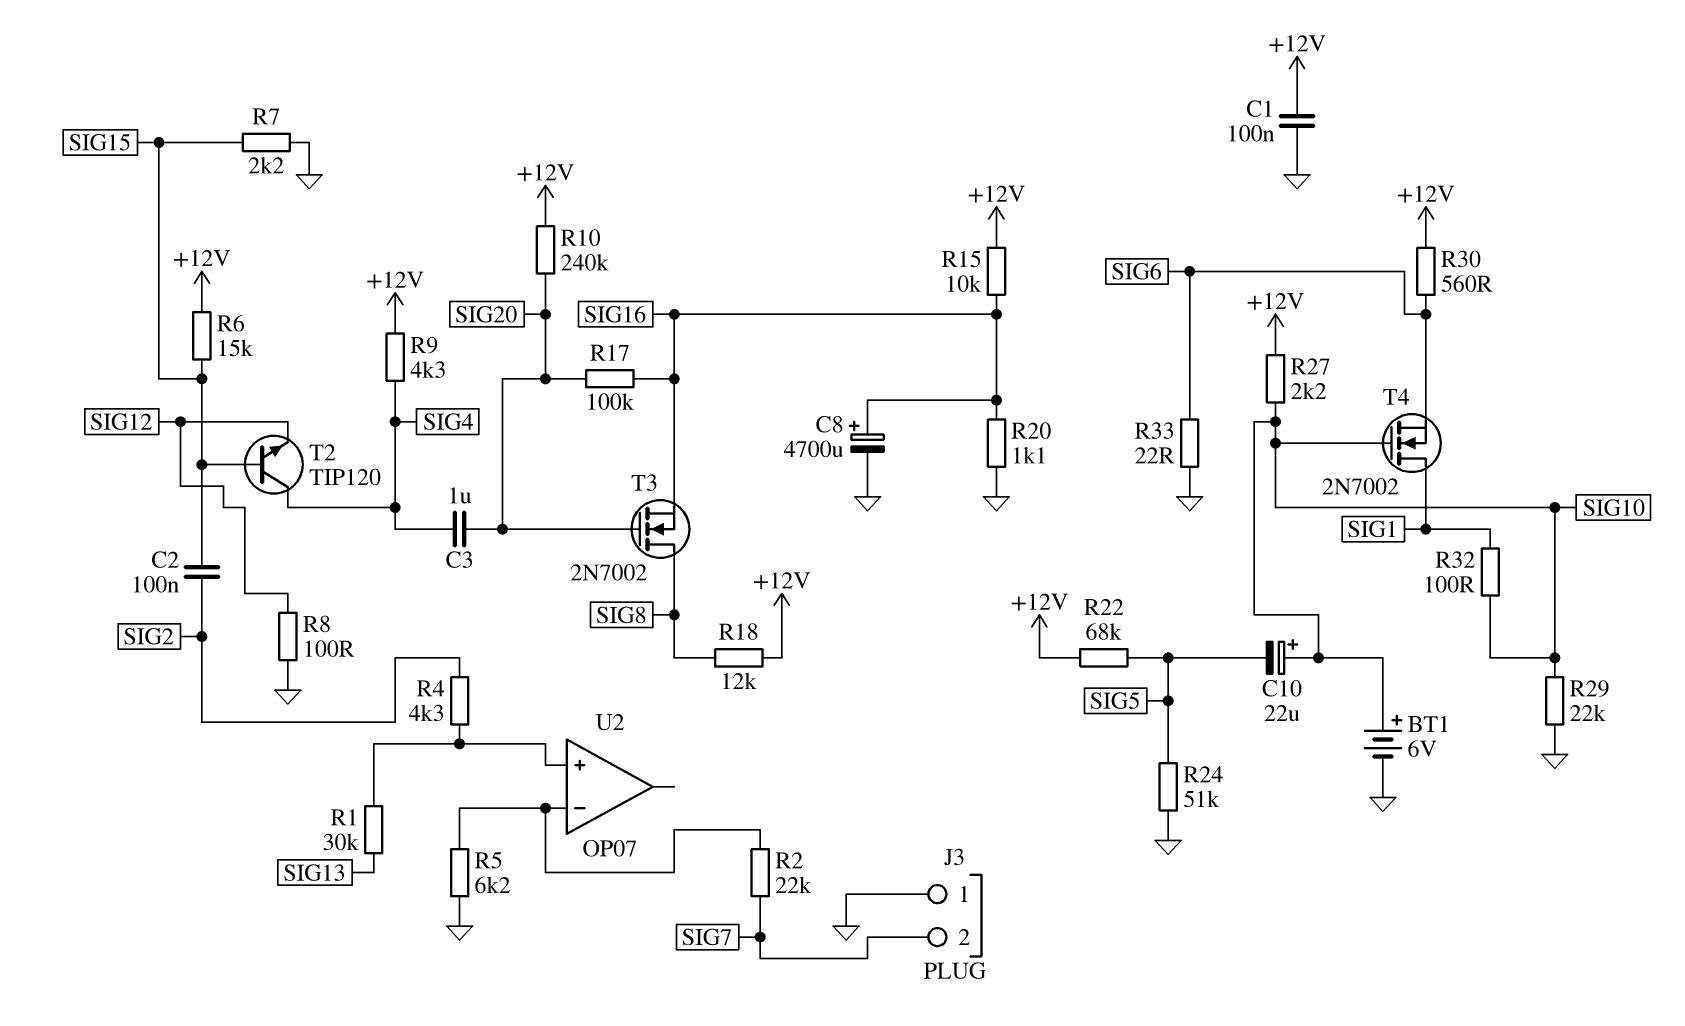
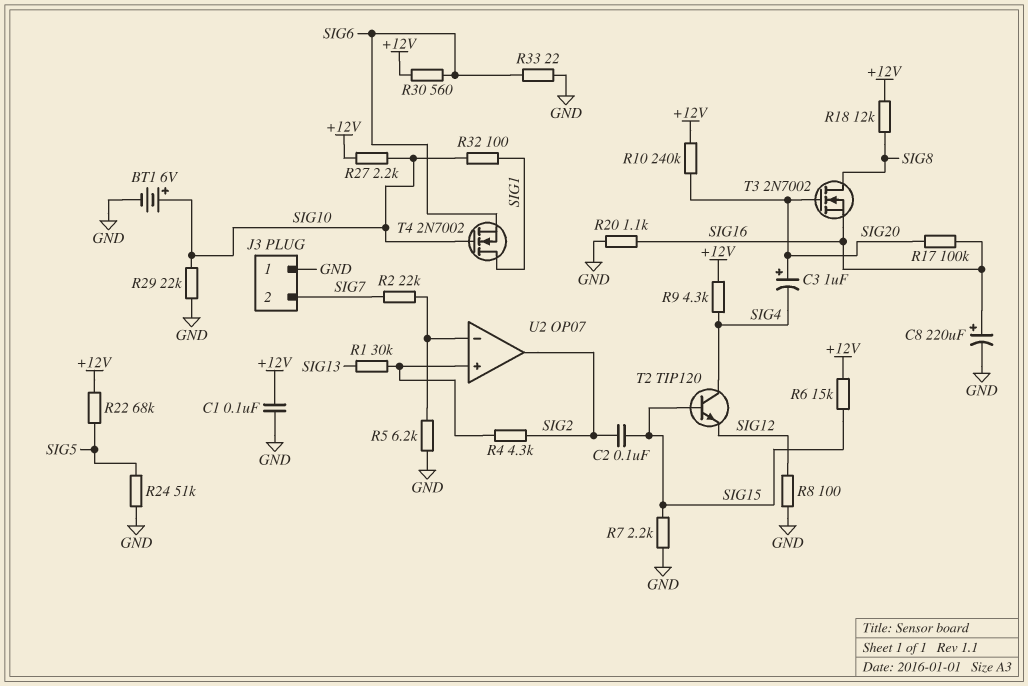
C3: 1uF (SIG4, SIG20) -> 1uF (plus SIG20, minus SIG4)
C8: 4700uF (plus SIG16, minus GND) -> 220uF (plus SIG16, minus GND)
C10: 22uF (plus SIG10, minus SIG5) -> none
R15: 10k (+12V, SIG16) -> none
U2 pin out: none -> SIG2

